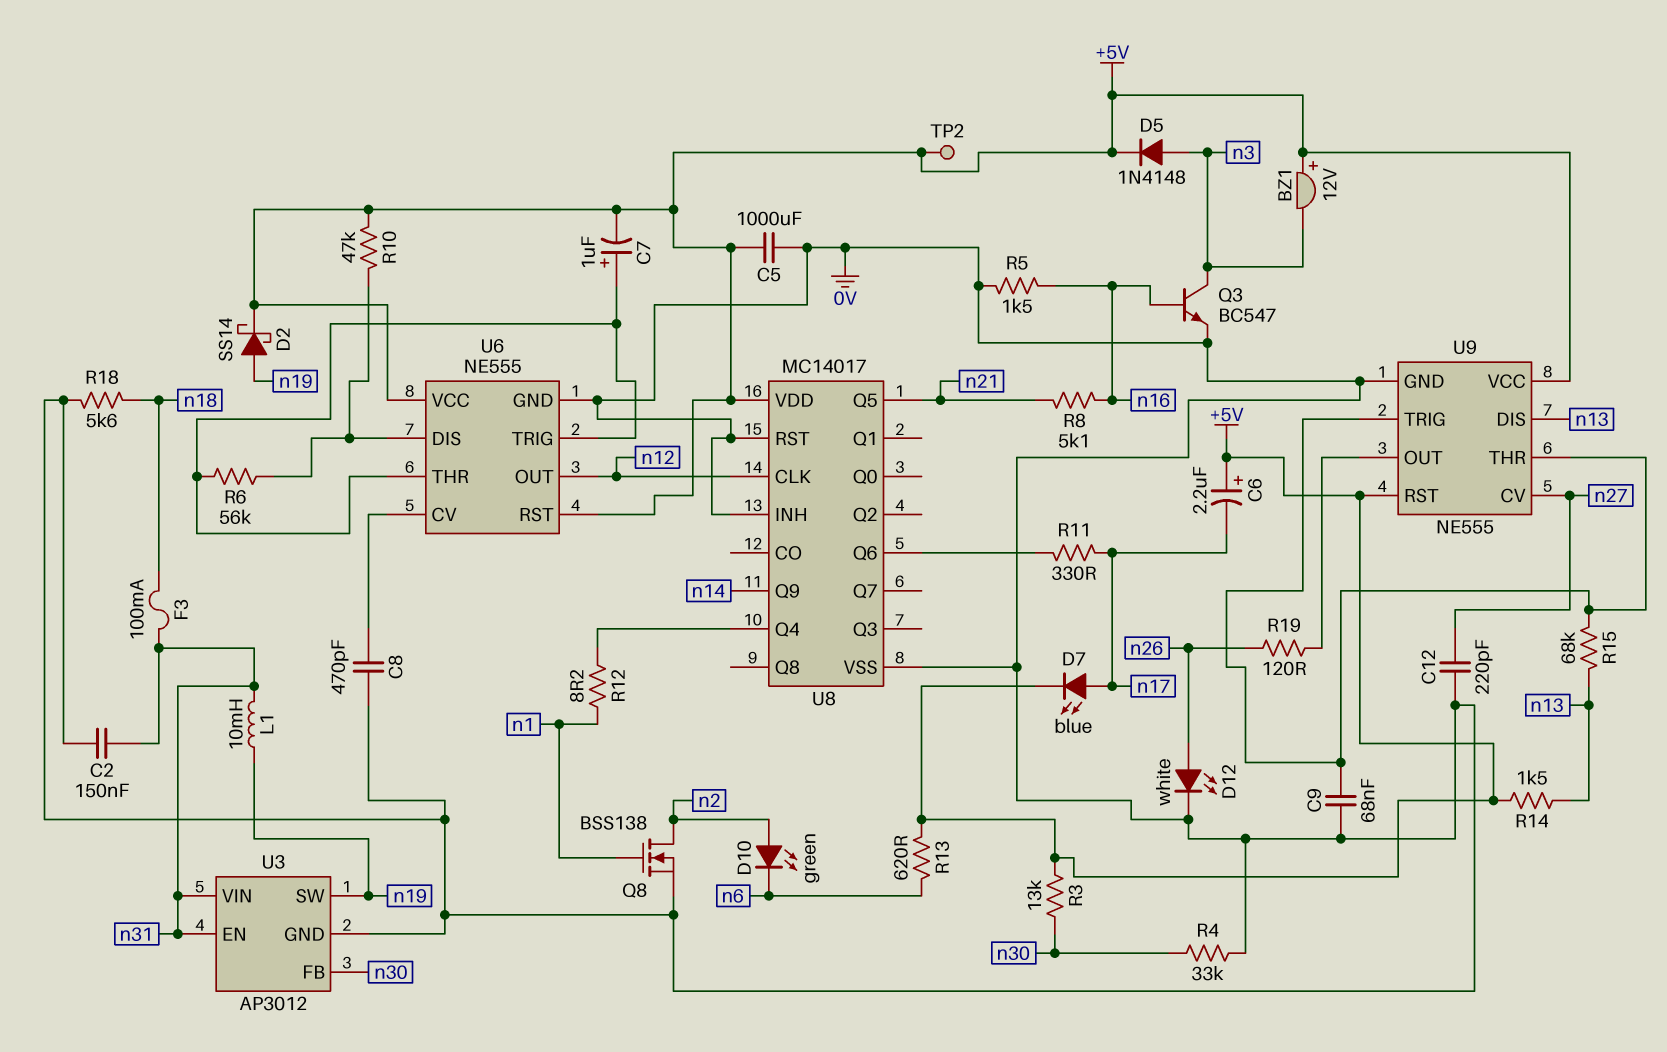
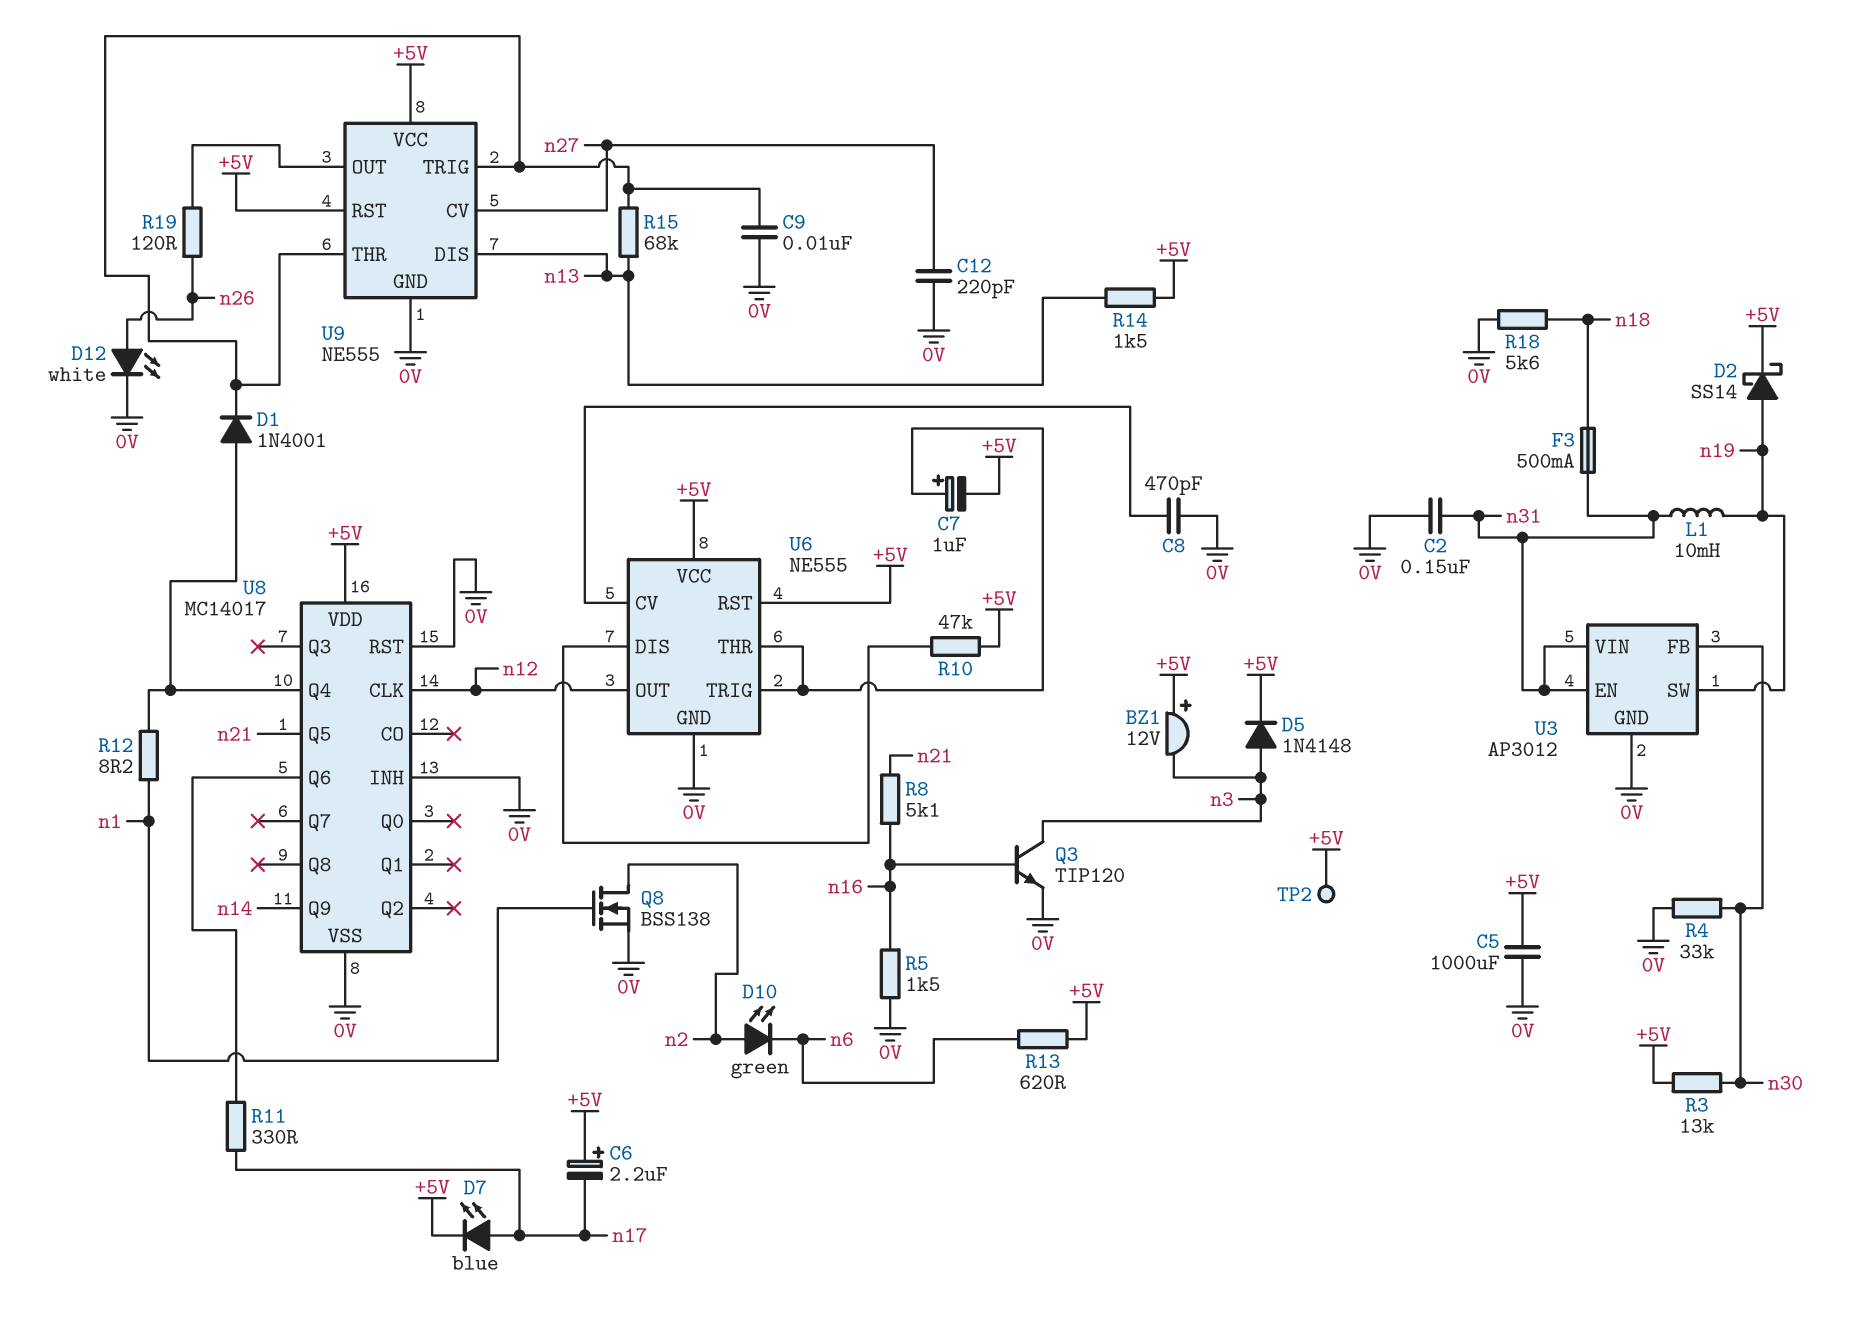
C9: 68nF (0V, U9/THR) -> 10nF (0V, U9/THR)
D1: none -> diode 1N4001 (A U8/Q4, K U9/THR)
F3: 100mA (n18, n31) -> 500mA (n18, n31)
Q3: NPN BC547 (B n16, C n3, E 0V) -> NPN TIP120 (B n16, C n3, E 0V)
R6: 56k (U6/DIS, U6/THR) -> none

